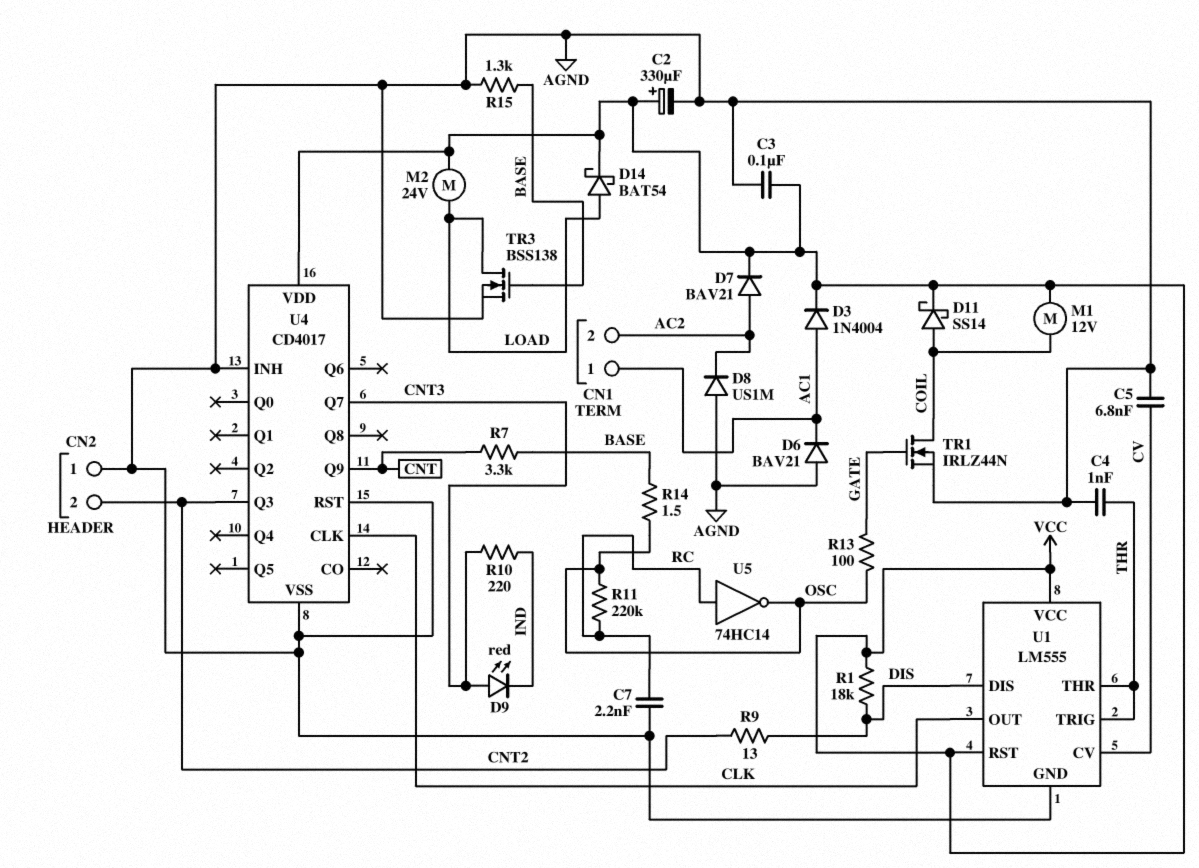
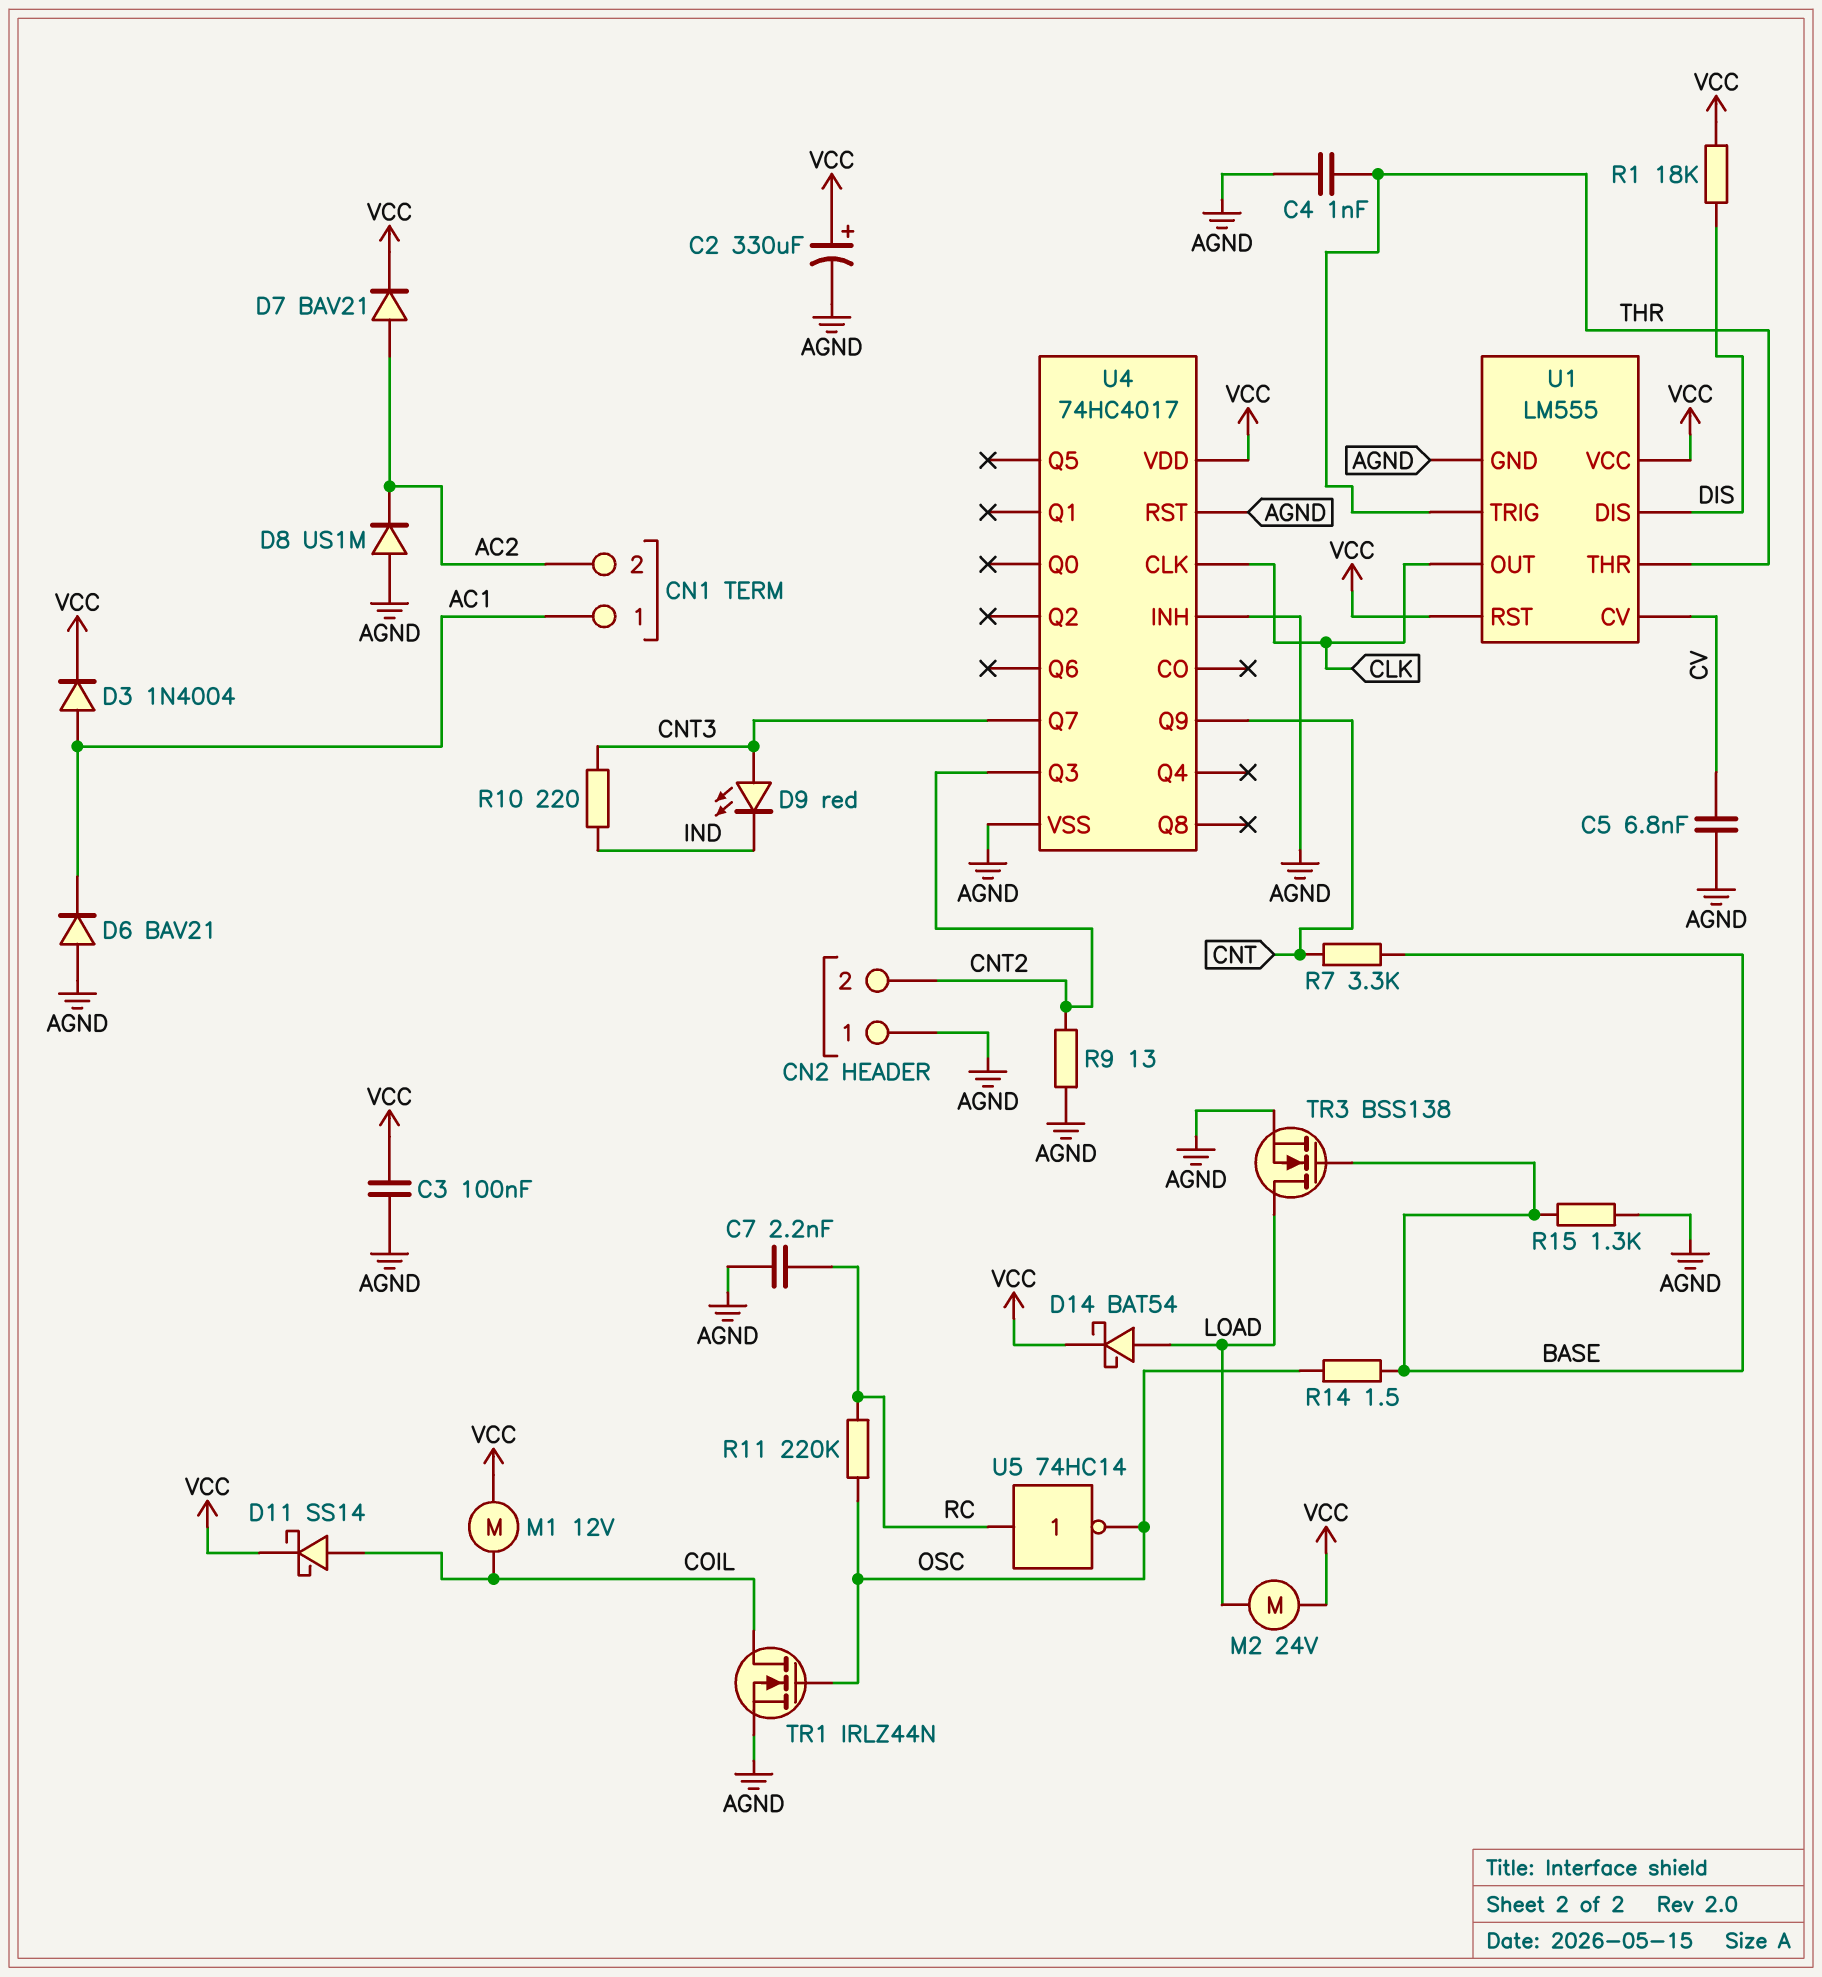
R9: 13 (CNT2, DIS) -> 13 (AGND, CNT2)
R13: 100 (GATE, OSC) -> none
TR1: NMOS IRLZ44N (G GATE, D COIL, S AGND) -> NMOS IRLZ44N (G OSC, D COIL, S AGND)
U4: CD4017 -> 74HC4017

